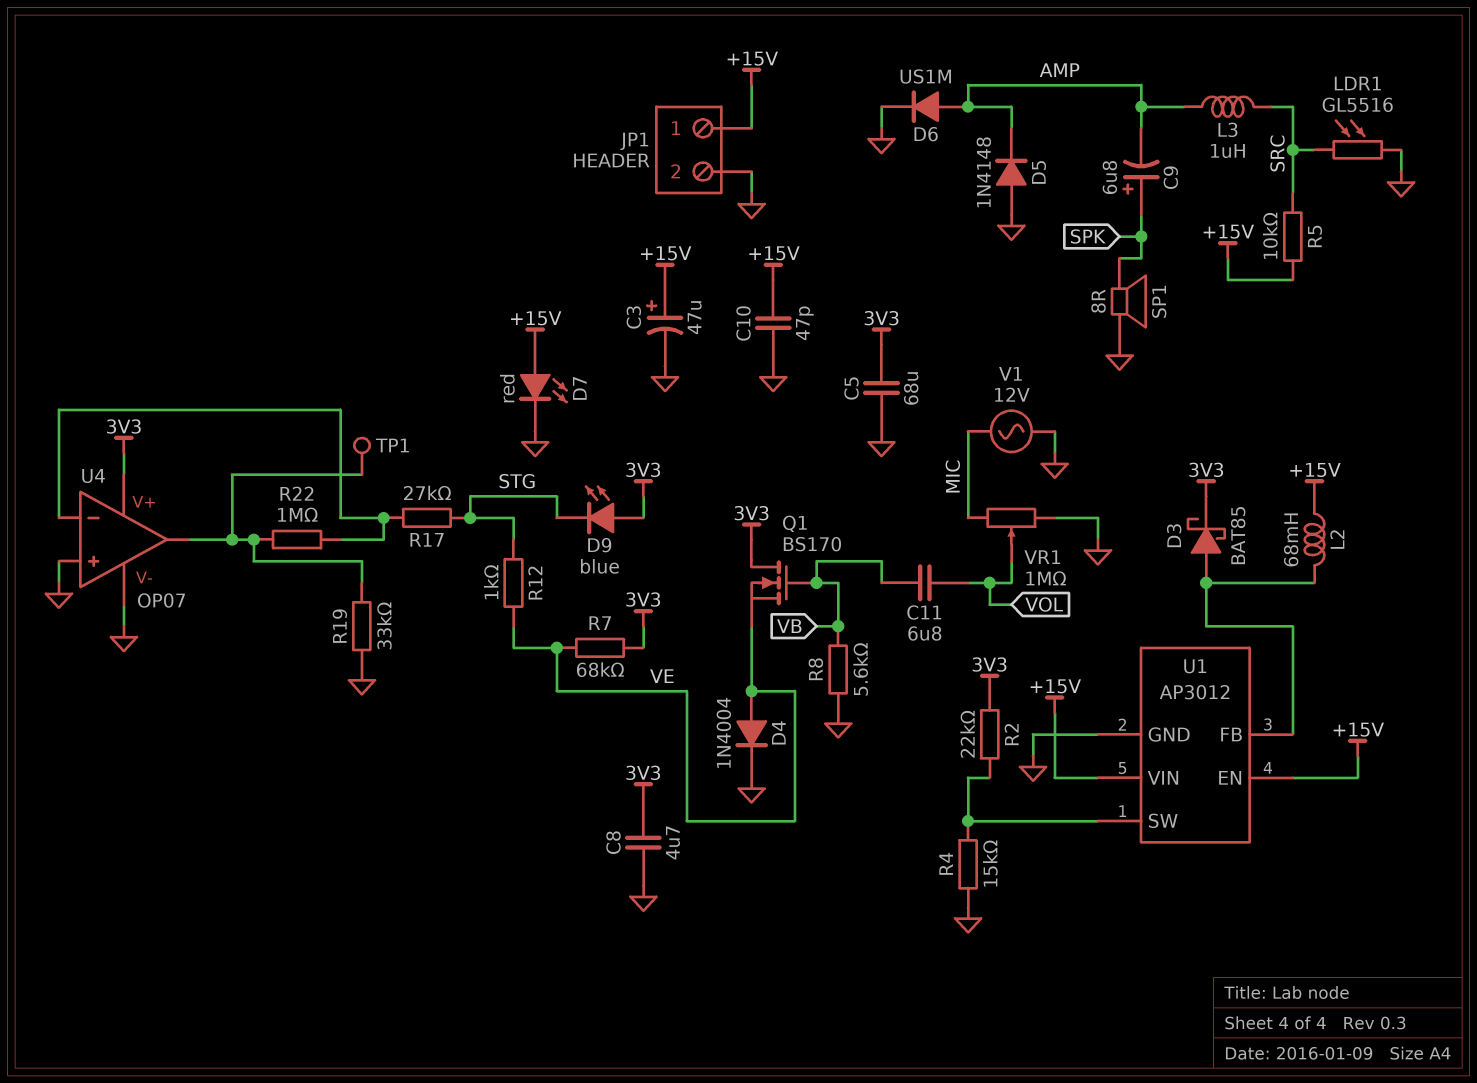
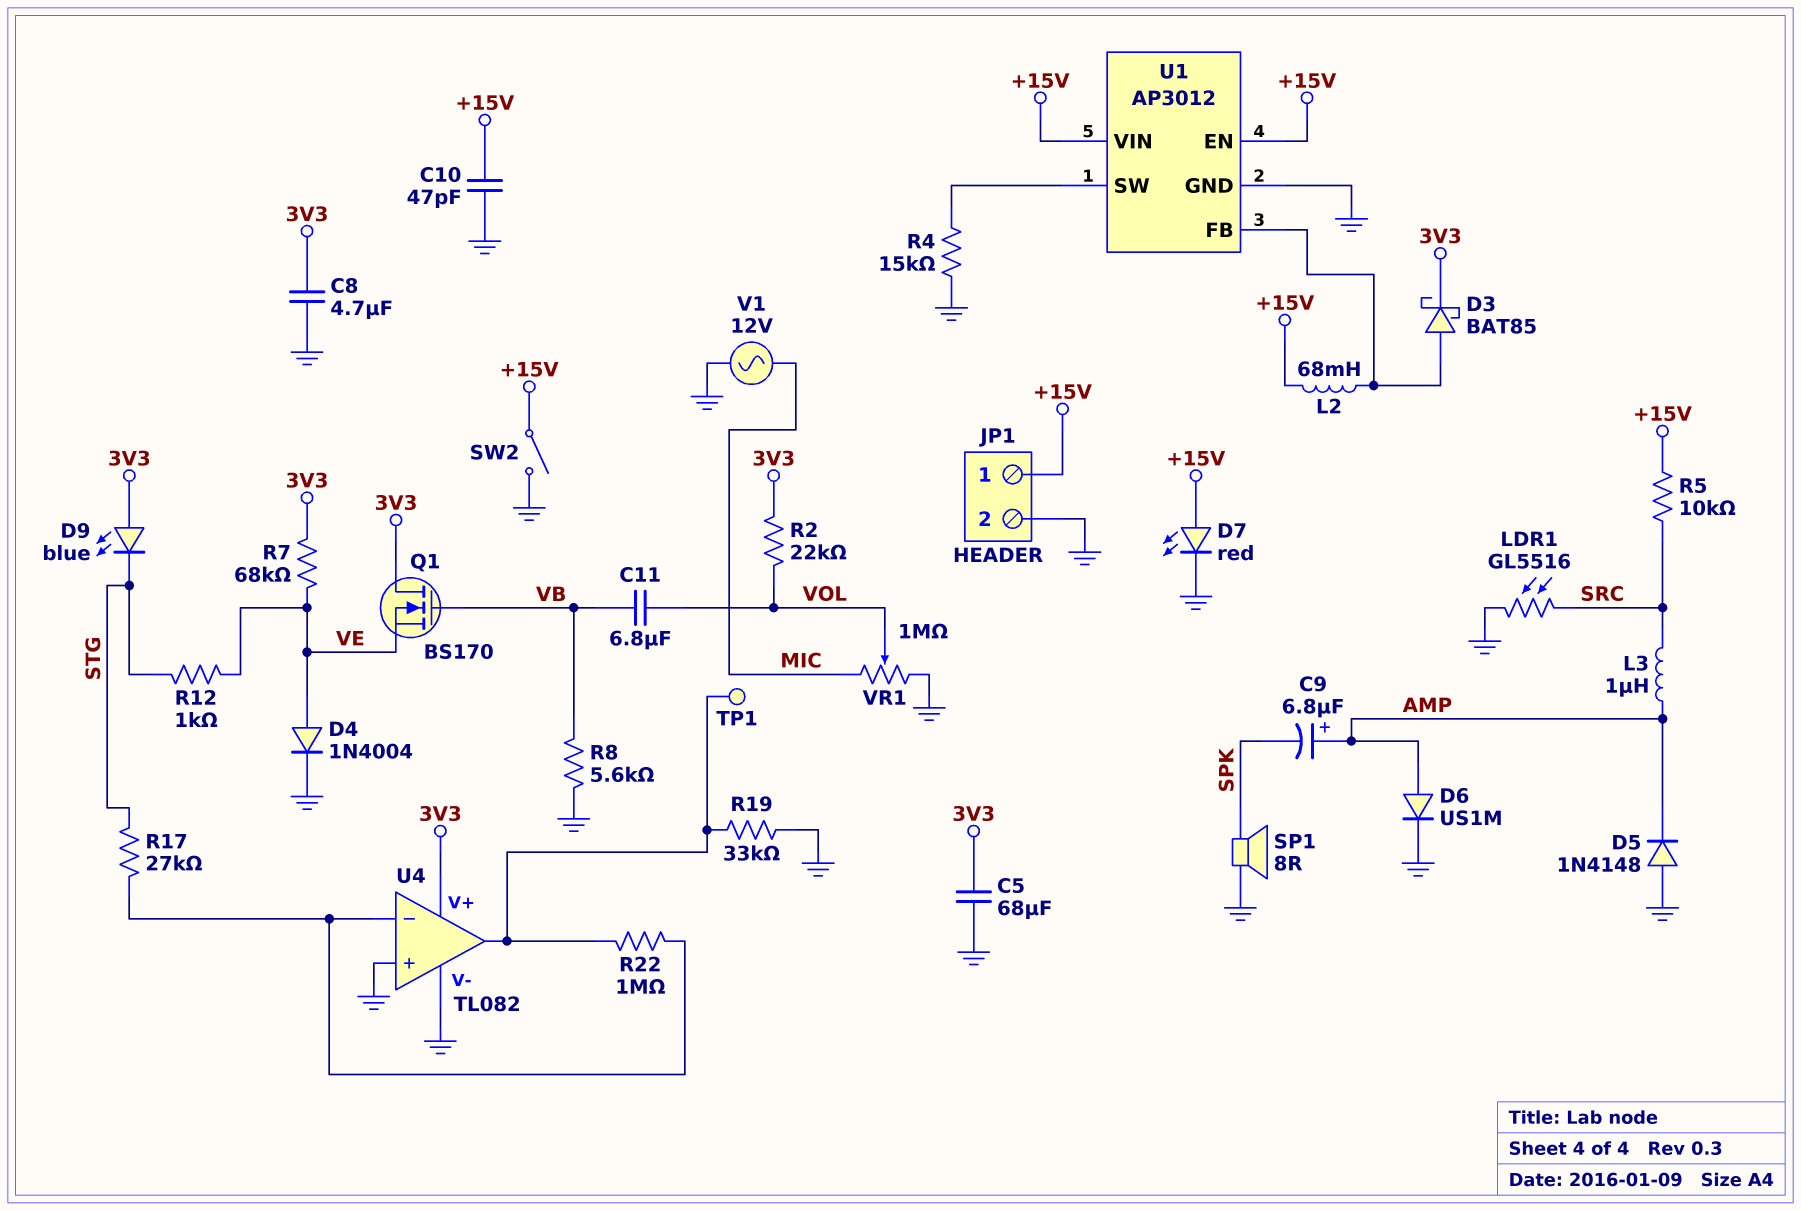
C3: 47uF (plus +15V, minus GND) -> none
C9: 6.8uF (plus SPK, minus AMP) -> 6.8uF (plus AMP, minus SPK)
R2: 22k (3V3, U1/SW) -> 22k (3V3, VOL)
SW2: none -> switch (+15V, GND)
U4: OP07 -> TL082

